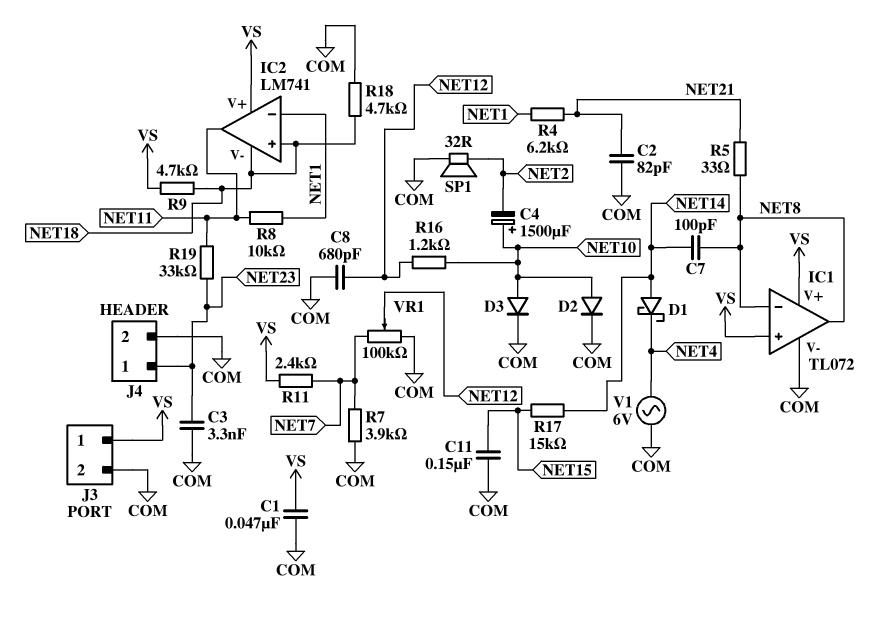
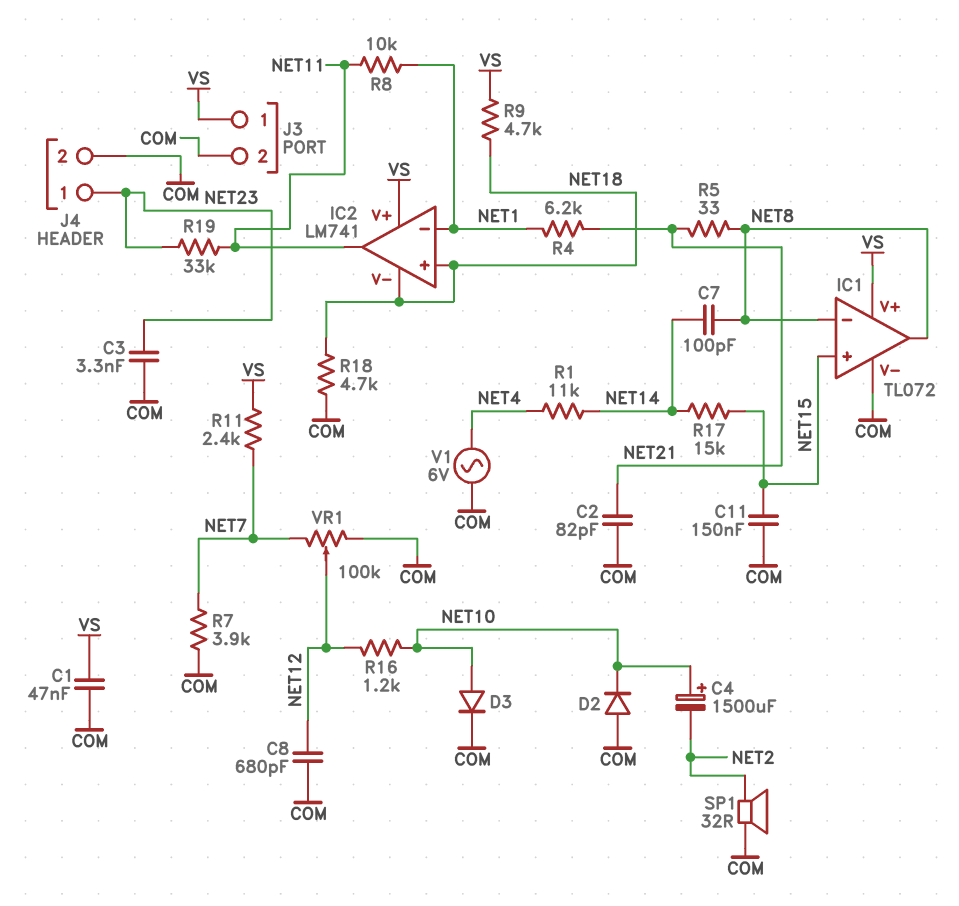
D1: schottky (A NET14, K NET4) -> none
D2: diode (A NET10, K COM) -> diode (A COM, K NET10)
IC1 pin in+: VS -> NET15
R1: none -> 11k (NET4, NET14)

